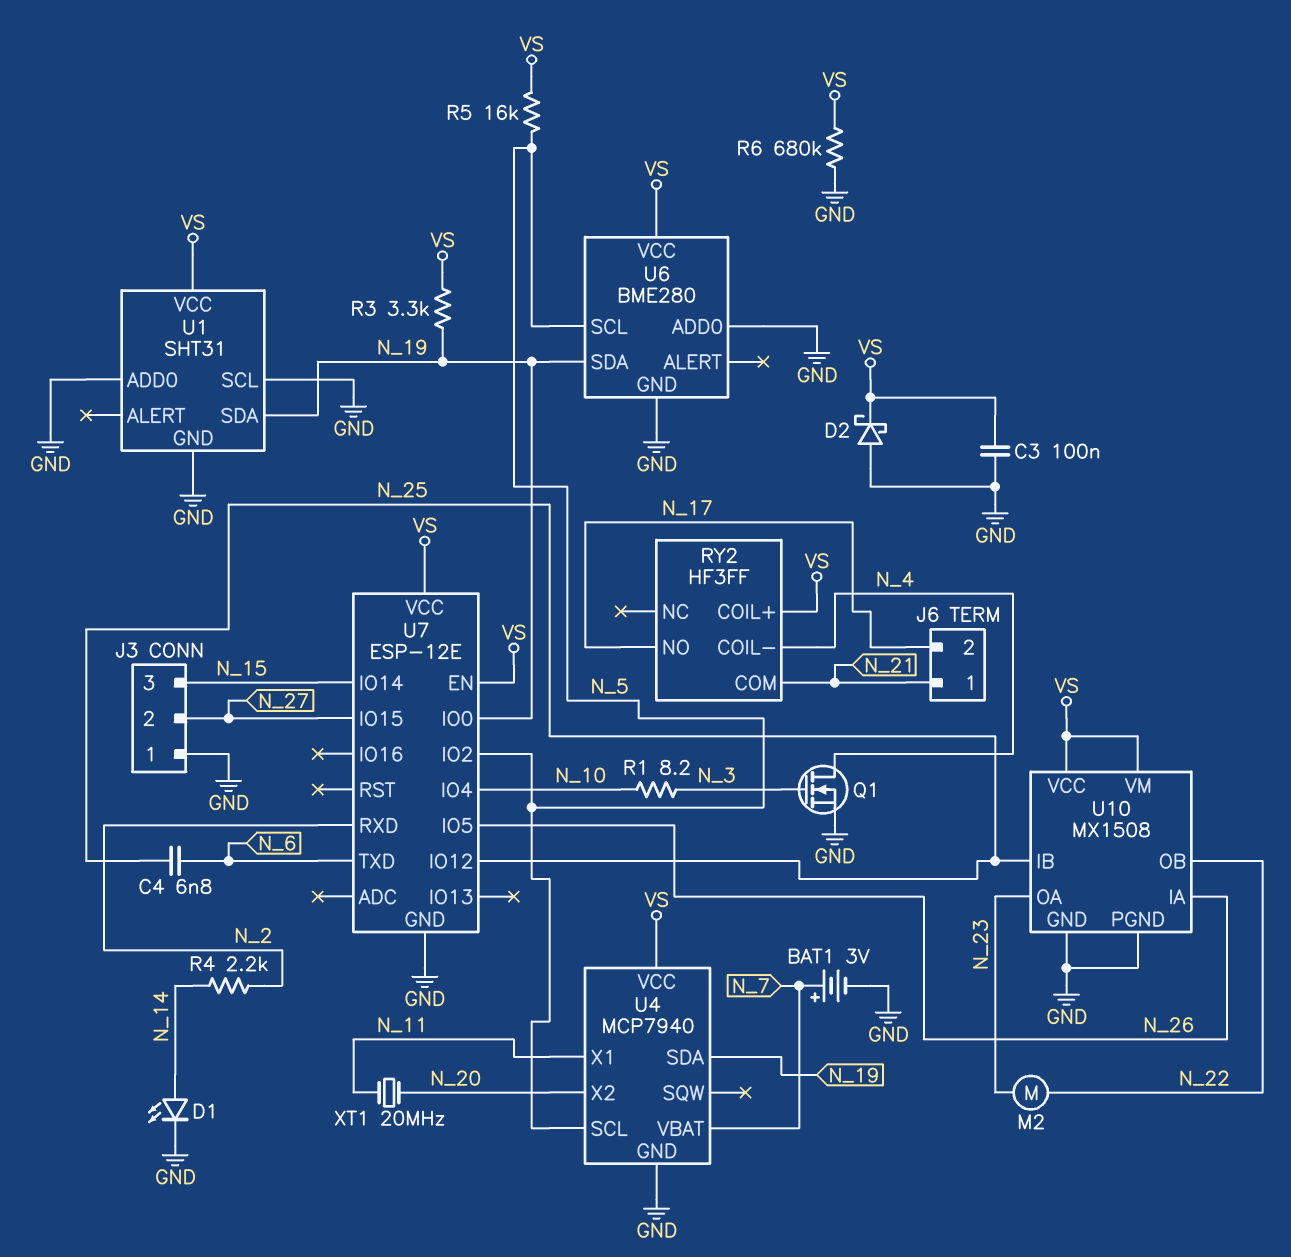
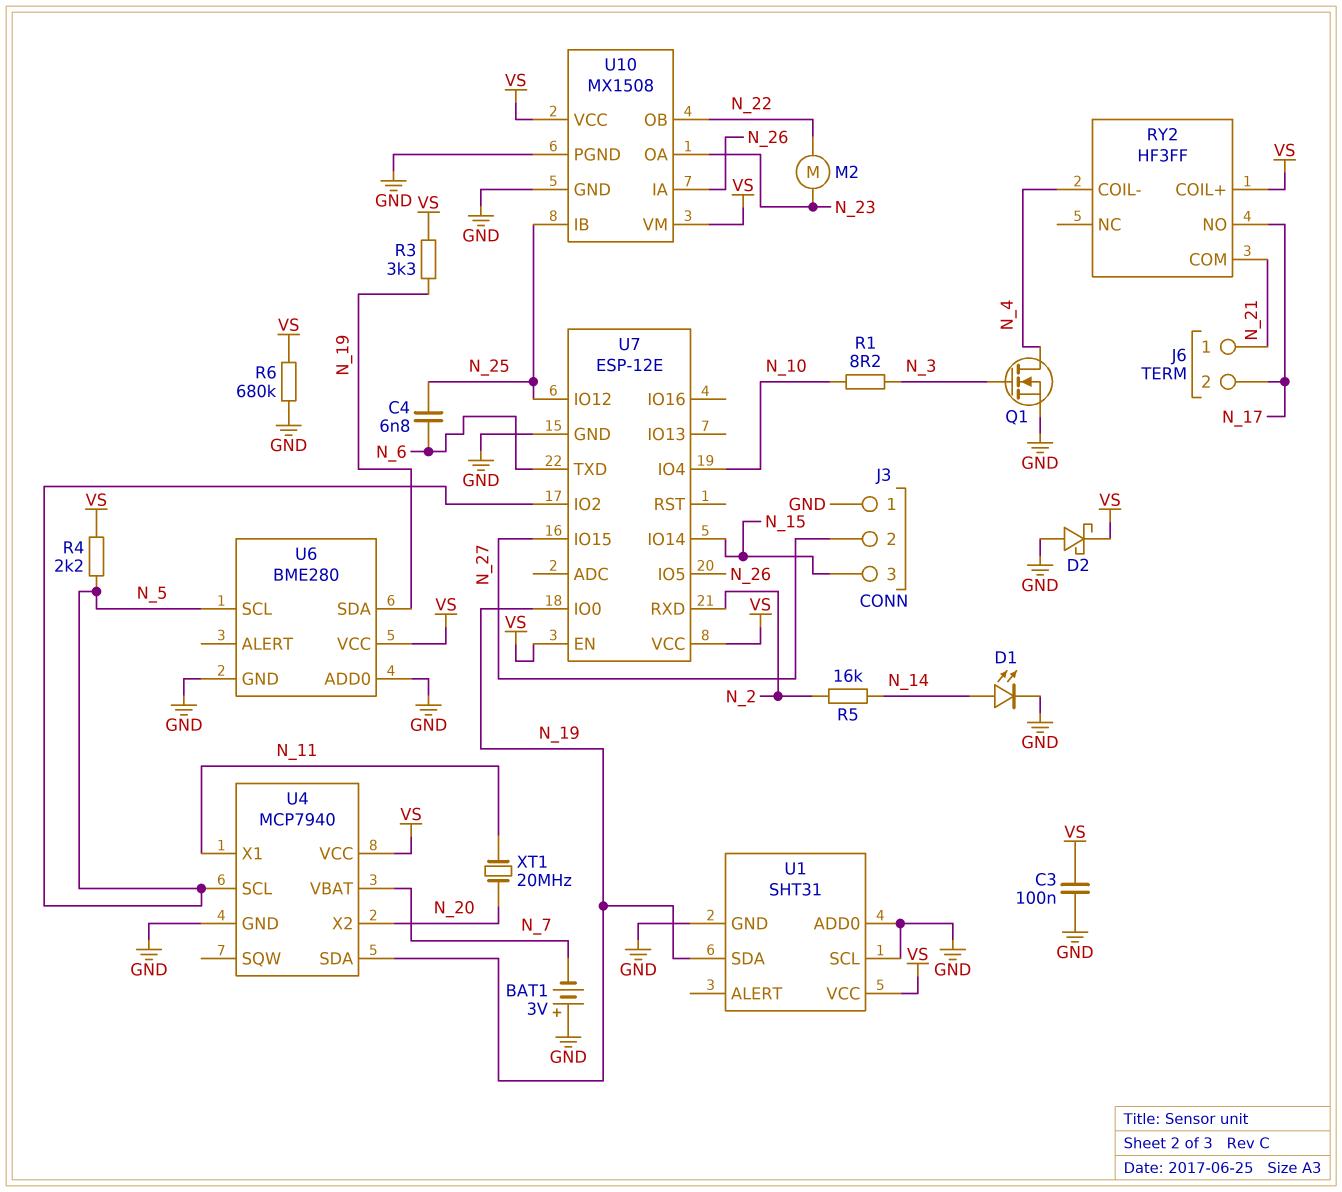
BAT1: 3V (plus N_7, minus GND) -> 3V (plus GND, minus N_7)
R4: 2.2k (N_2, N_14) -> 2.2k (N_5, VS)
R5: 16k (N_5, VS) -> 16k (N_2, N_14)

